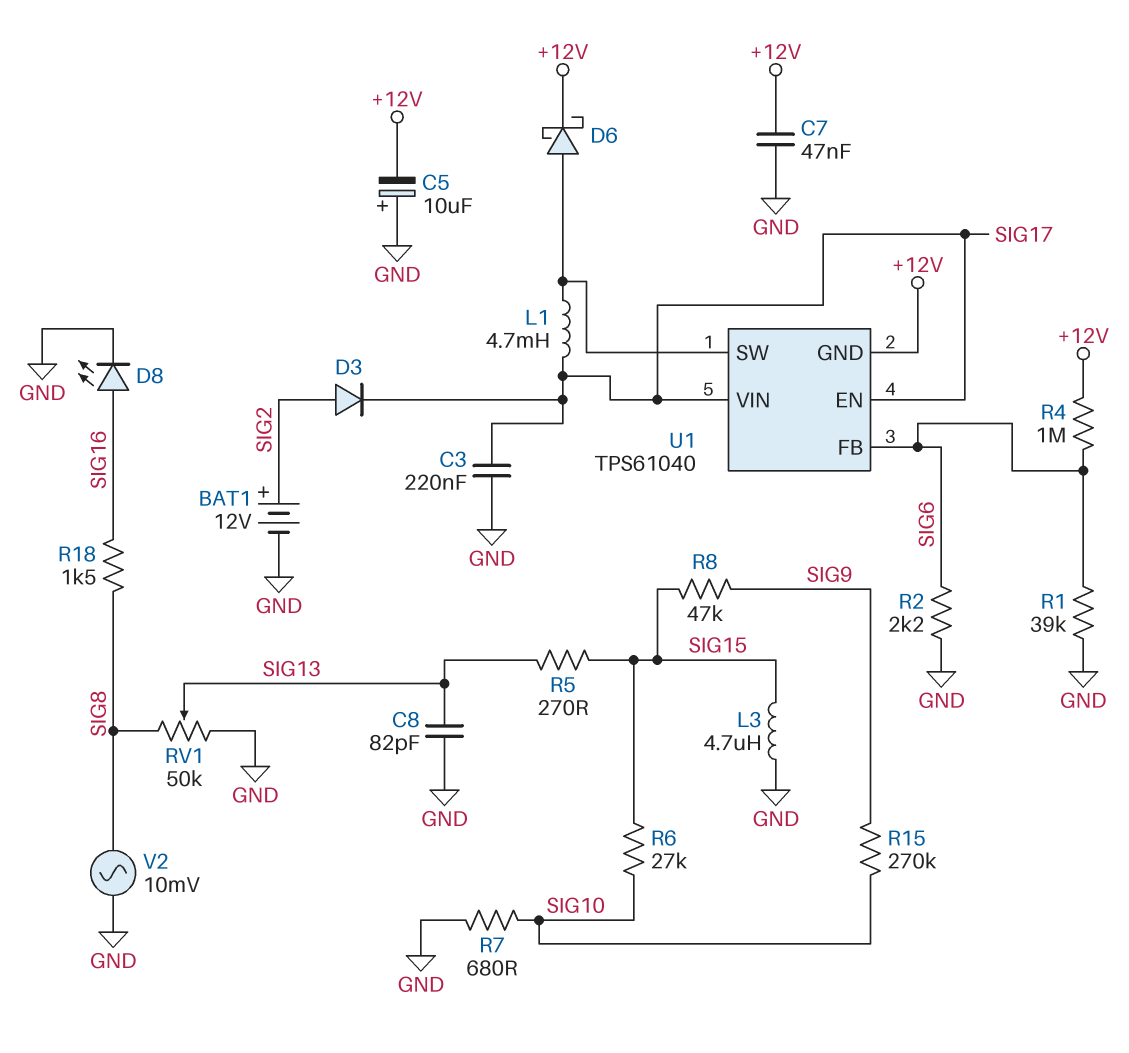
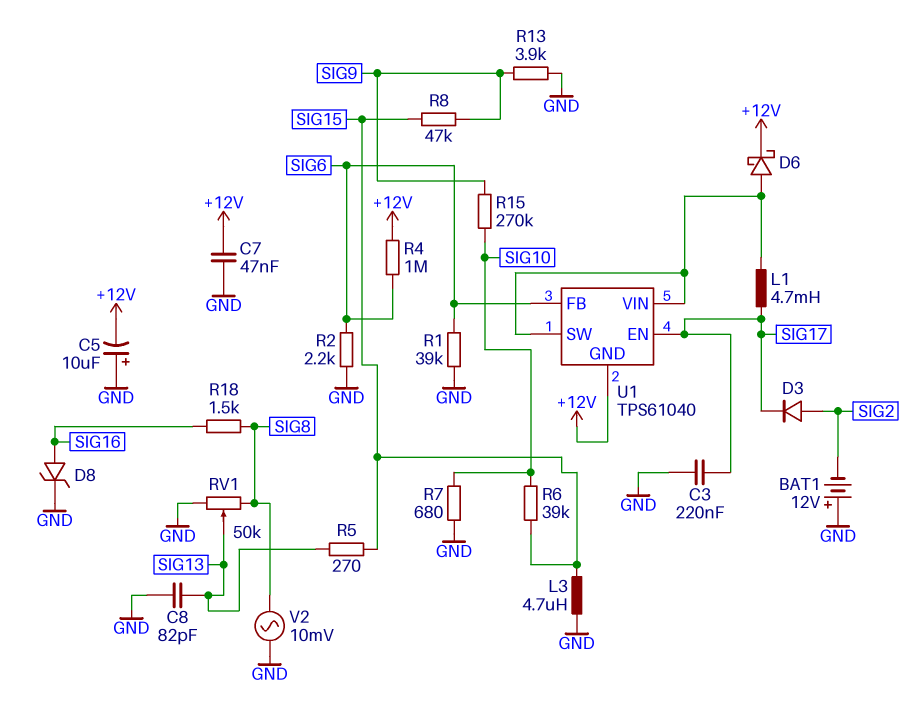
BAT1: 12V (plus SIG2, minus GND) -> 12V (plus GND, minus SIG2)
D8: LED (A SIG16, K GND) -> zener (A SIG16, K GND)
R6: 27k (SIG10, SIG15) -> 39k (SIG10, SIG15)
R13: none -> 3.9k (GND, SIG9)
U1 pin VIN: SIG17 -> U1/SW

